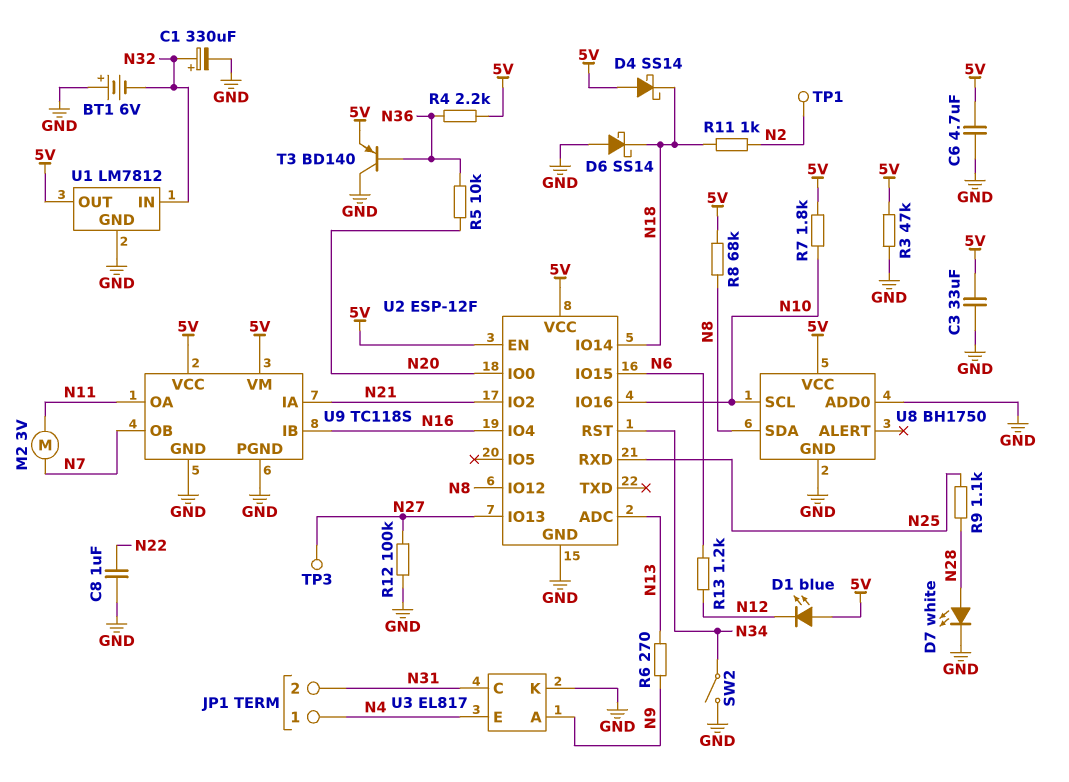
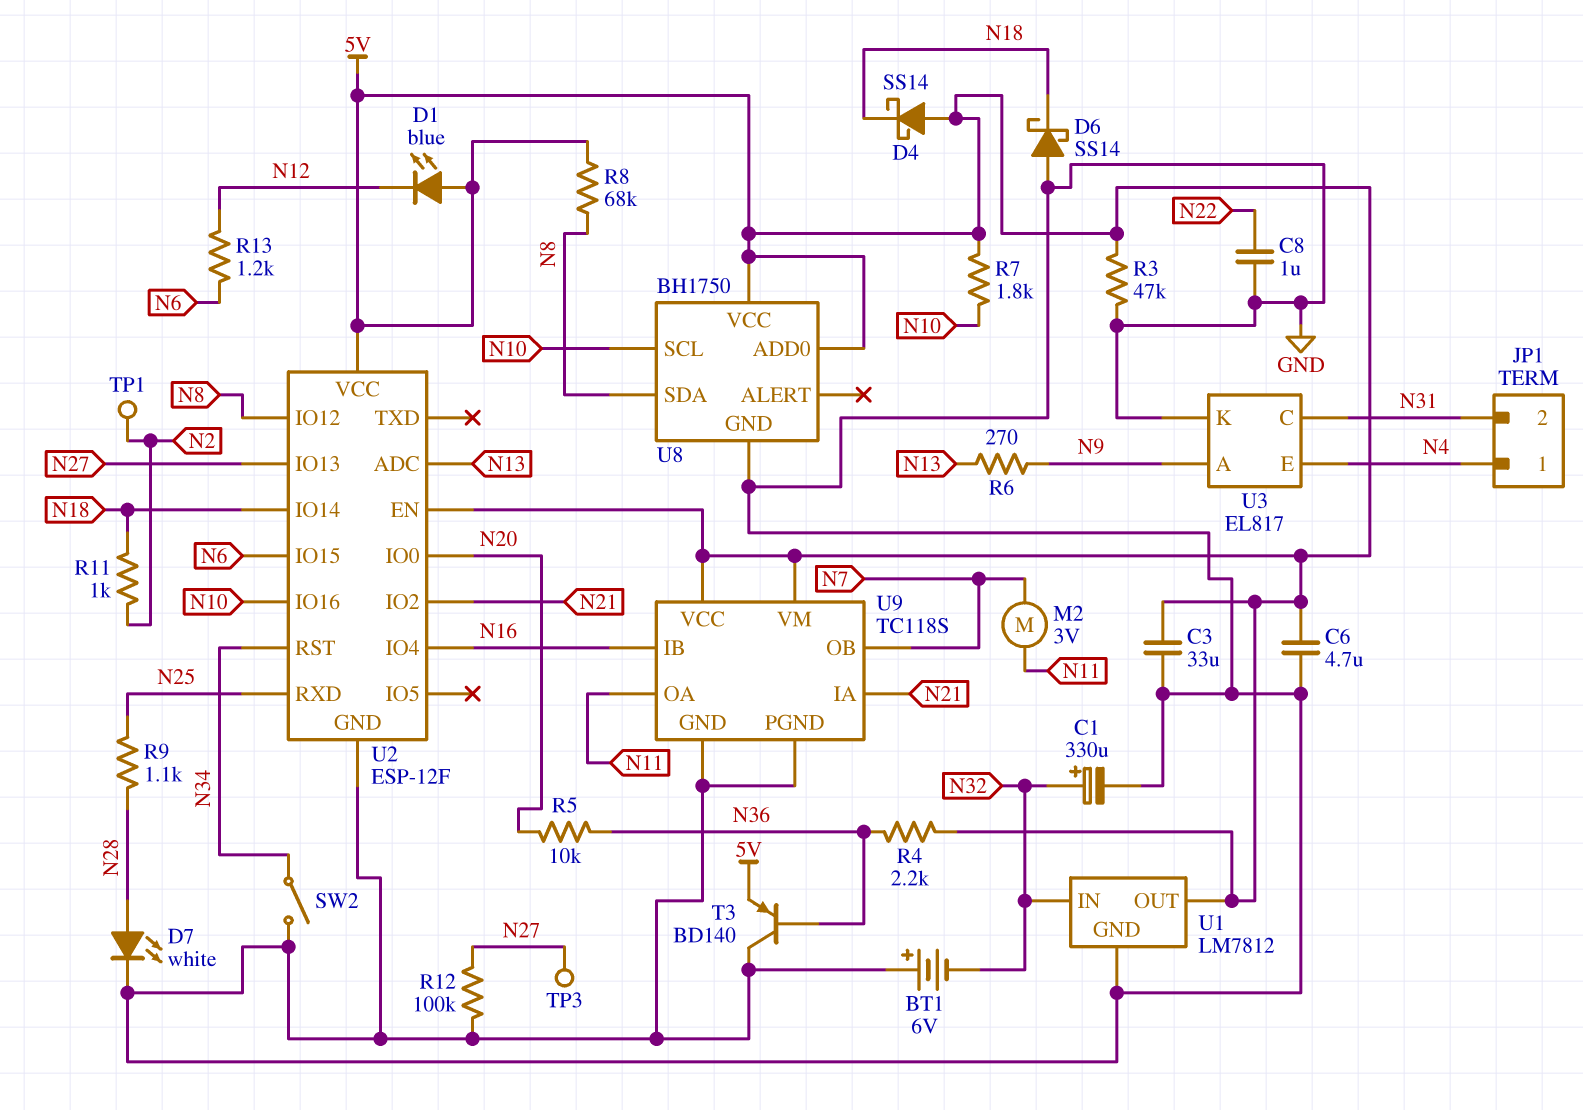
U8 pin ADD0: GND -> 5V

